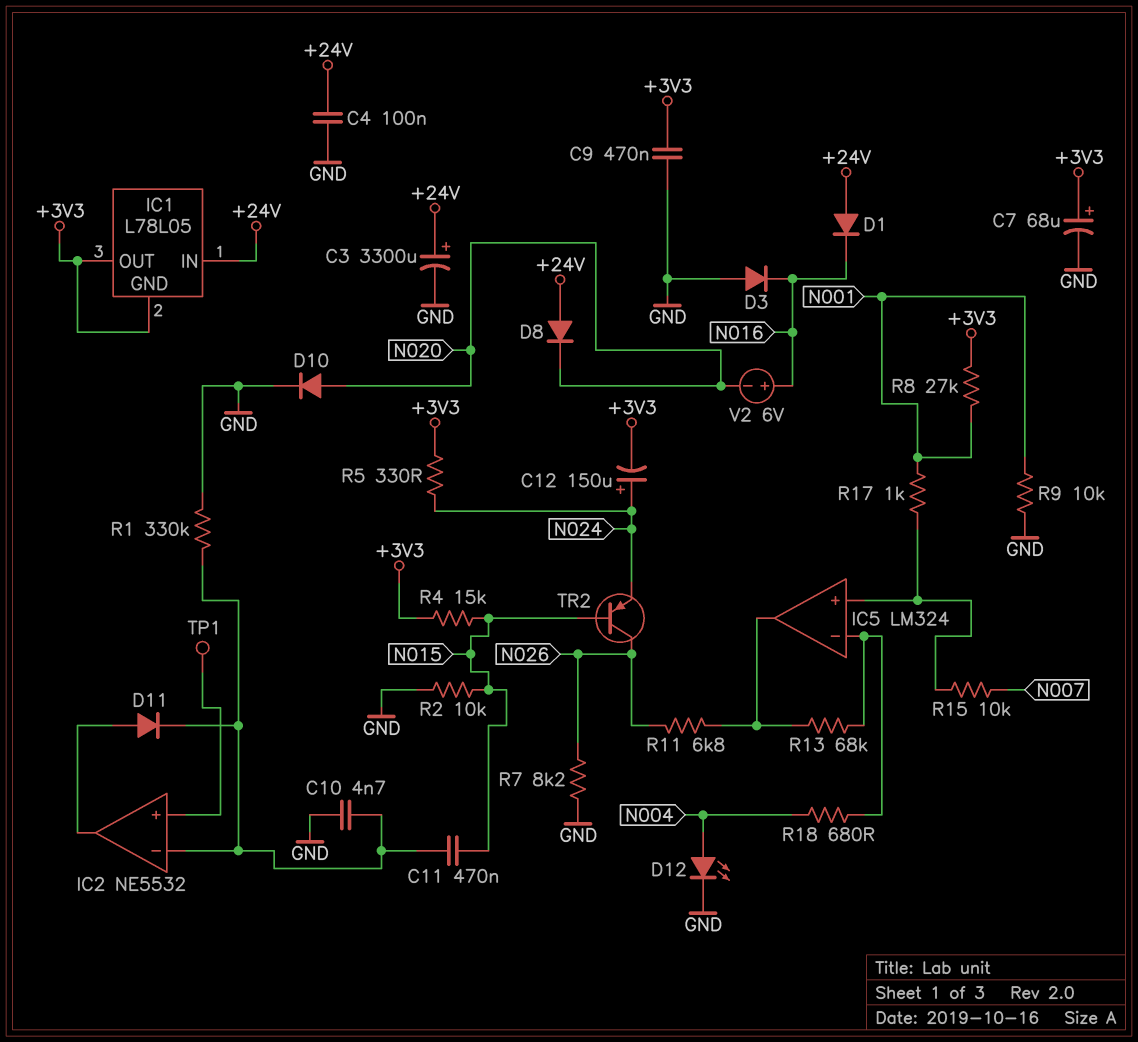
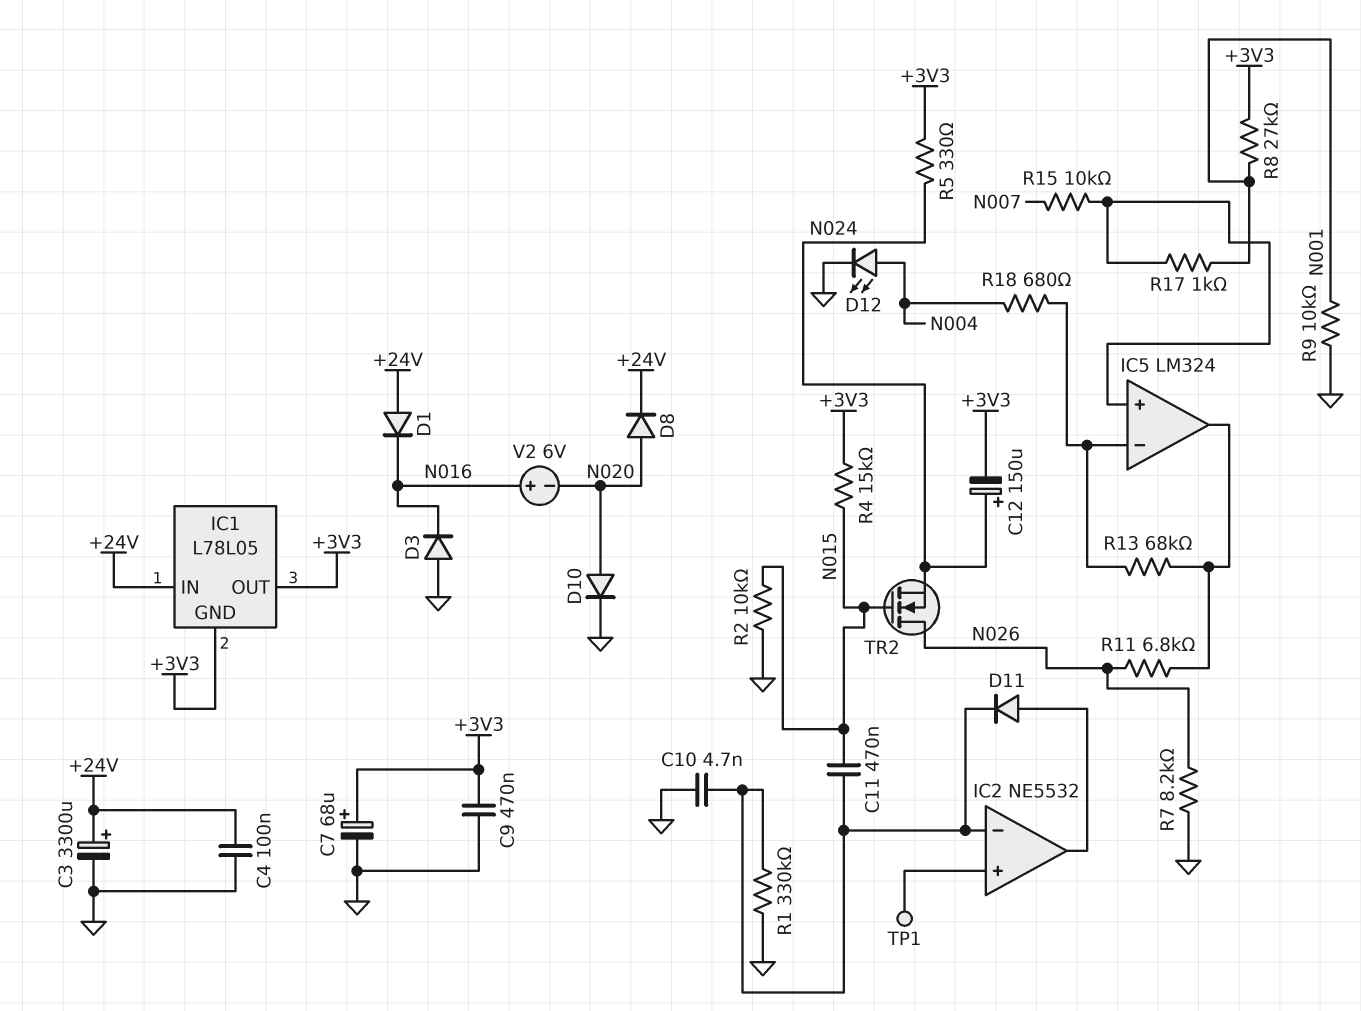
D8: diode (A +24V, K N020) -> diode (A N020, K +24V)
TR2: PNP (B N015, C N026, E N024) -> NMOS (G N015, D N026, S N024)

